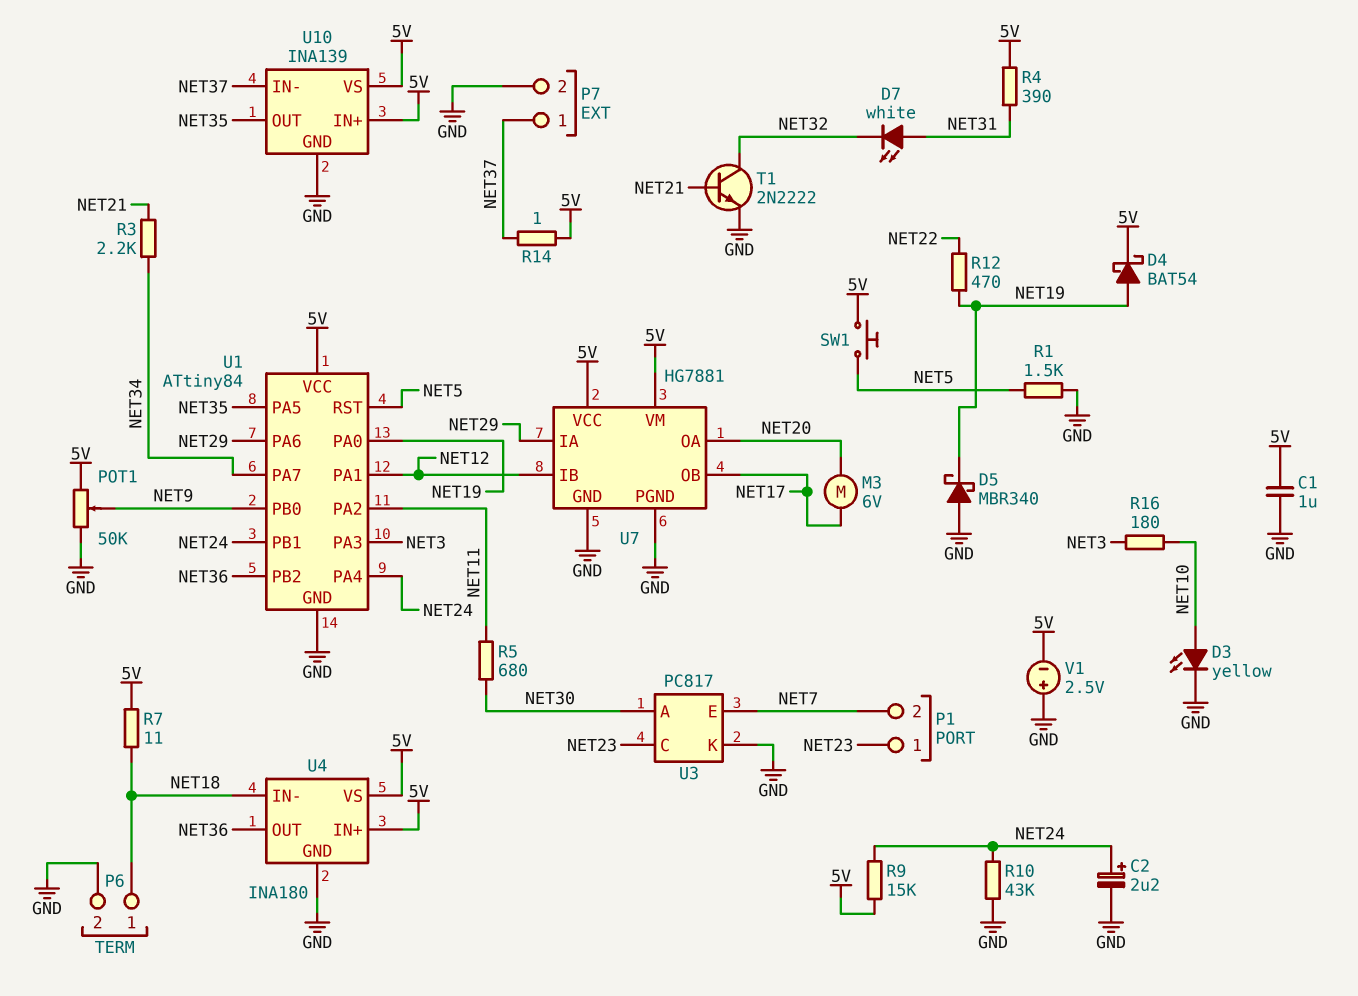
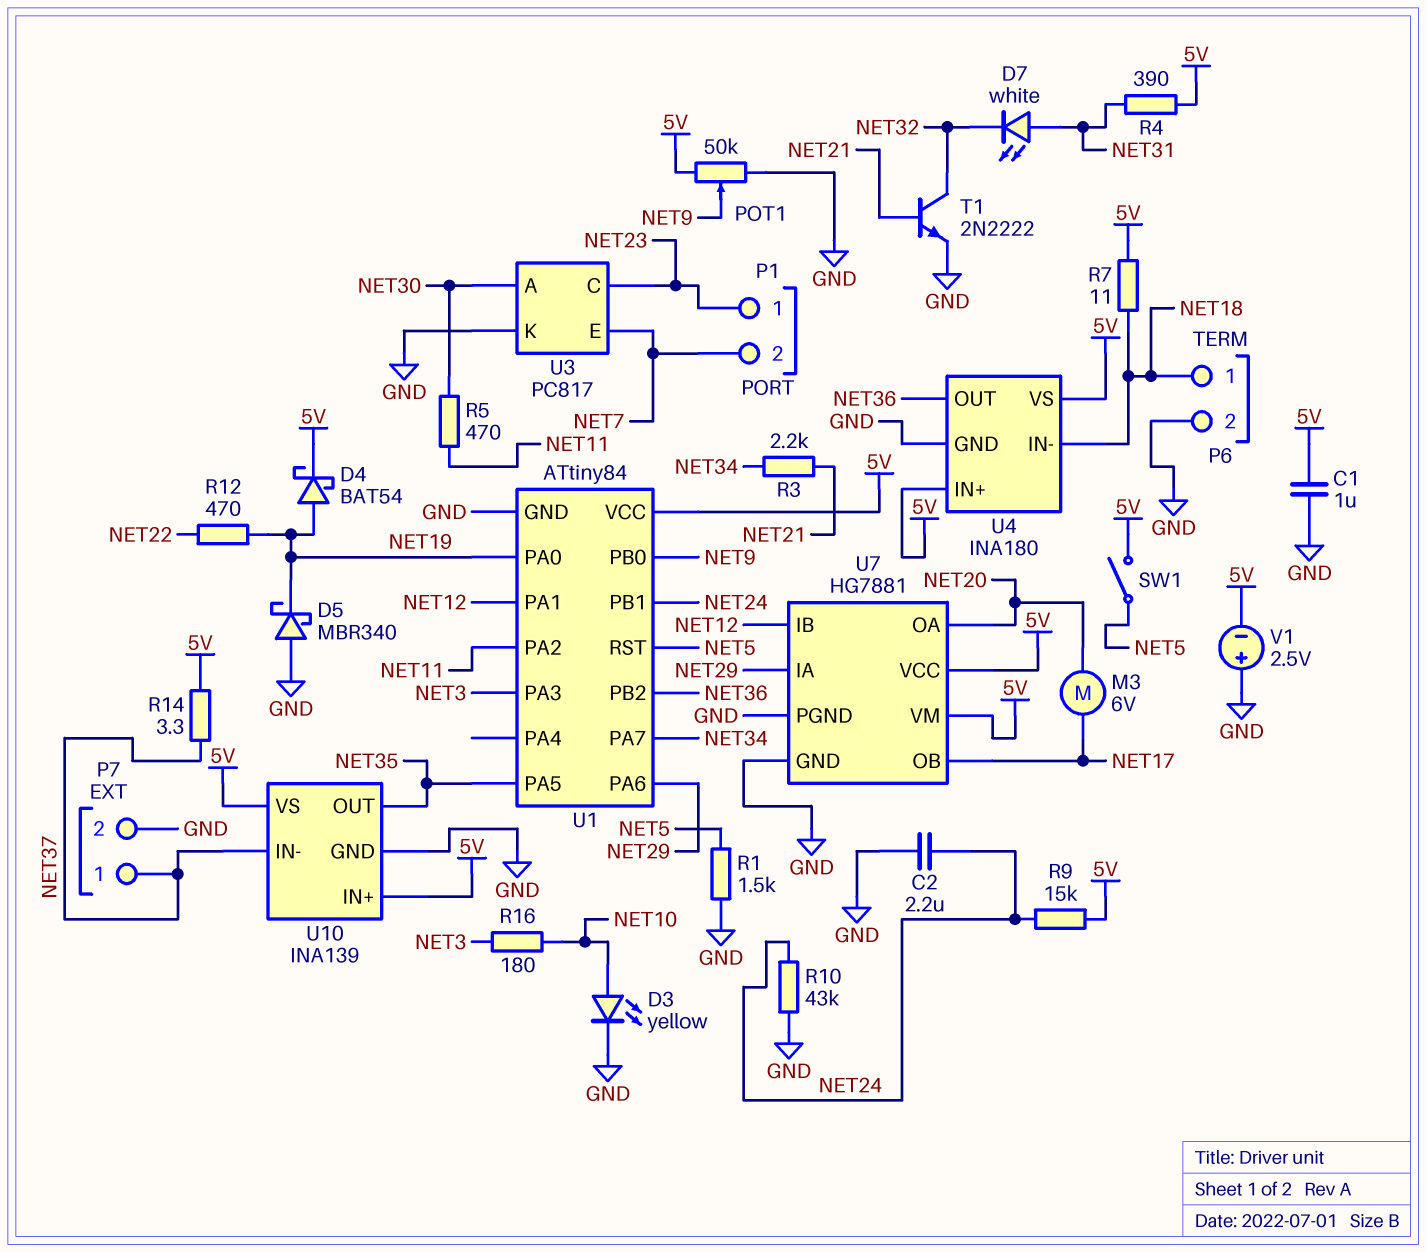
C2: 2.2uF (plus NET24, minus GND) -> 2.2uF (GND, NET24)
R5: 680 (NET11, NET30) -> 470 (NET11, NET30)
R14: 1 (5V, NET37) -> 3.3 (5V, NET37)
SW1: button (5V, NET5) -> switch (5V, NET5)
U1 pin PA4: NET24 -> none

